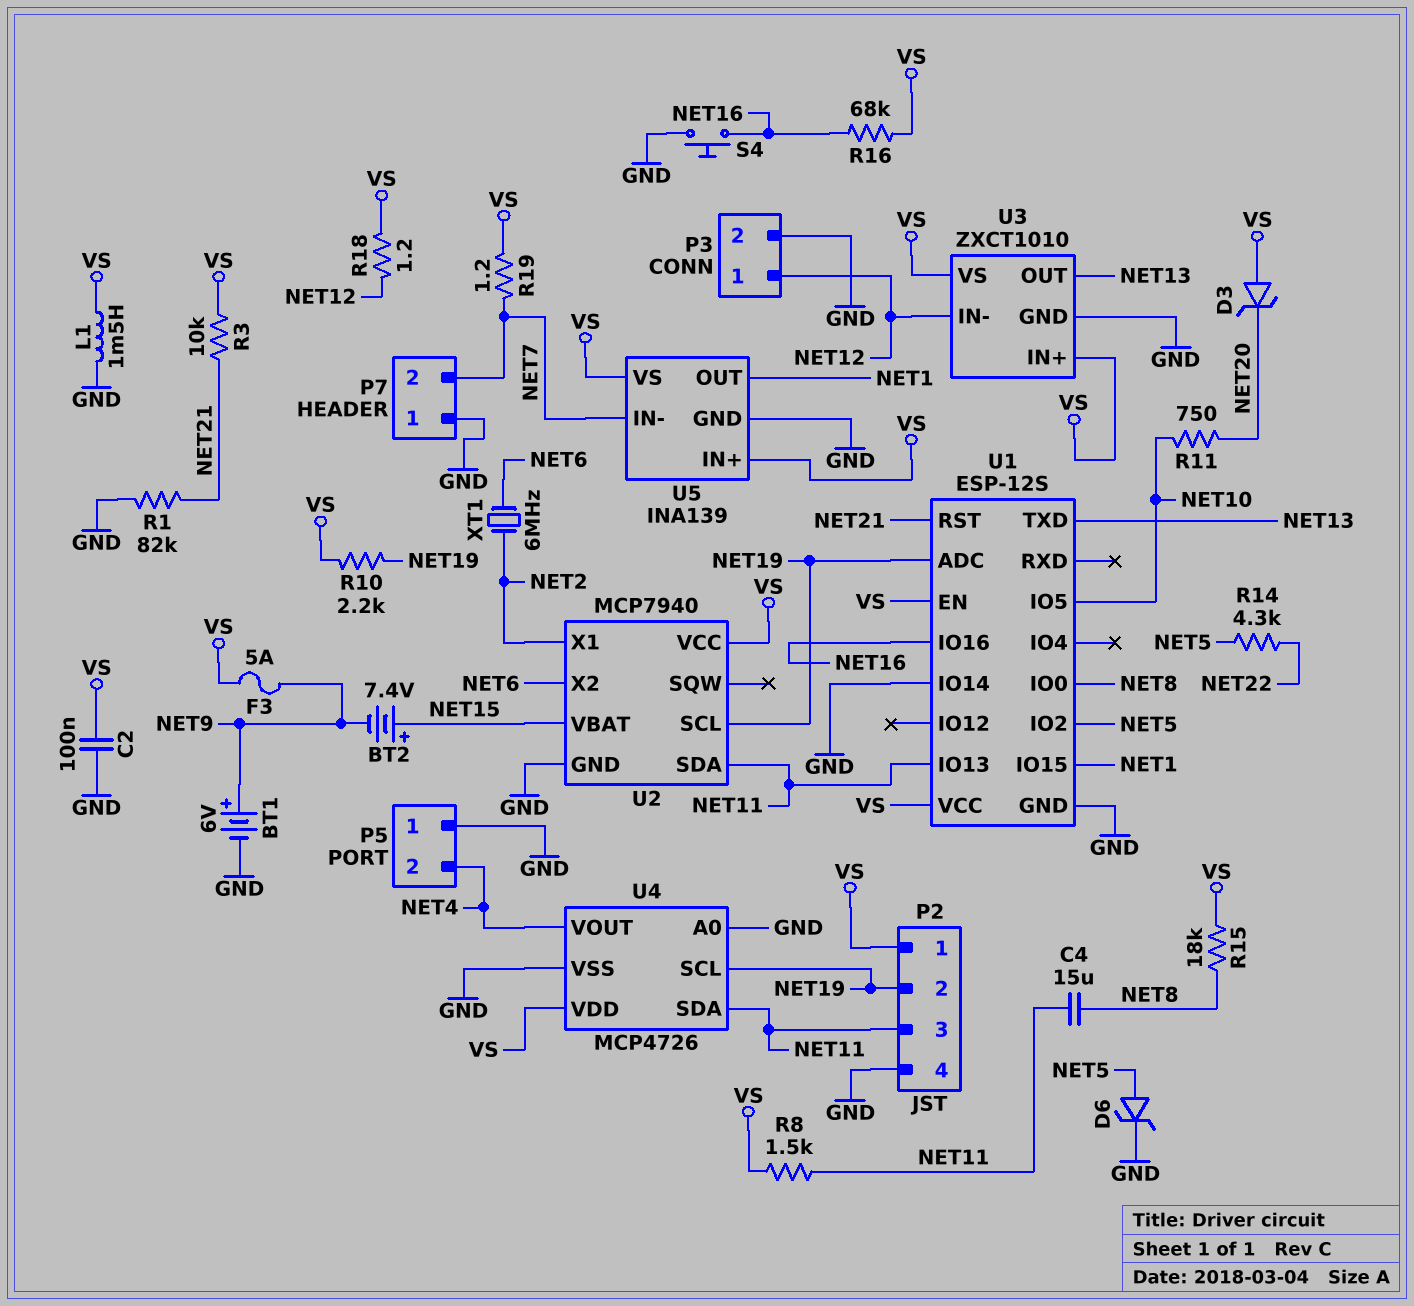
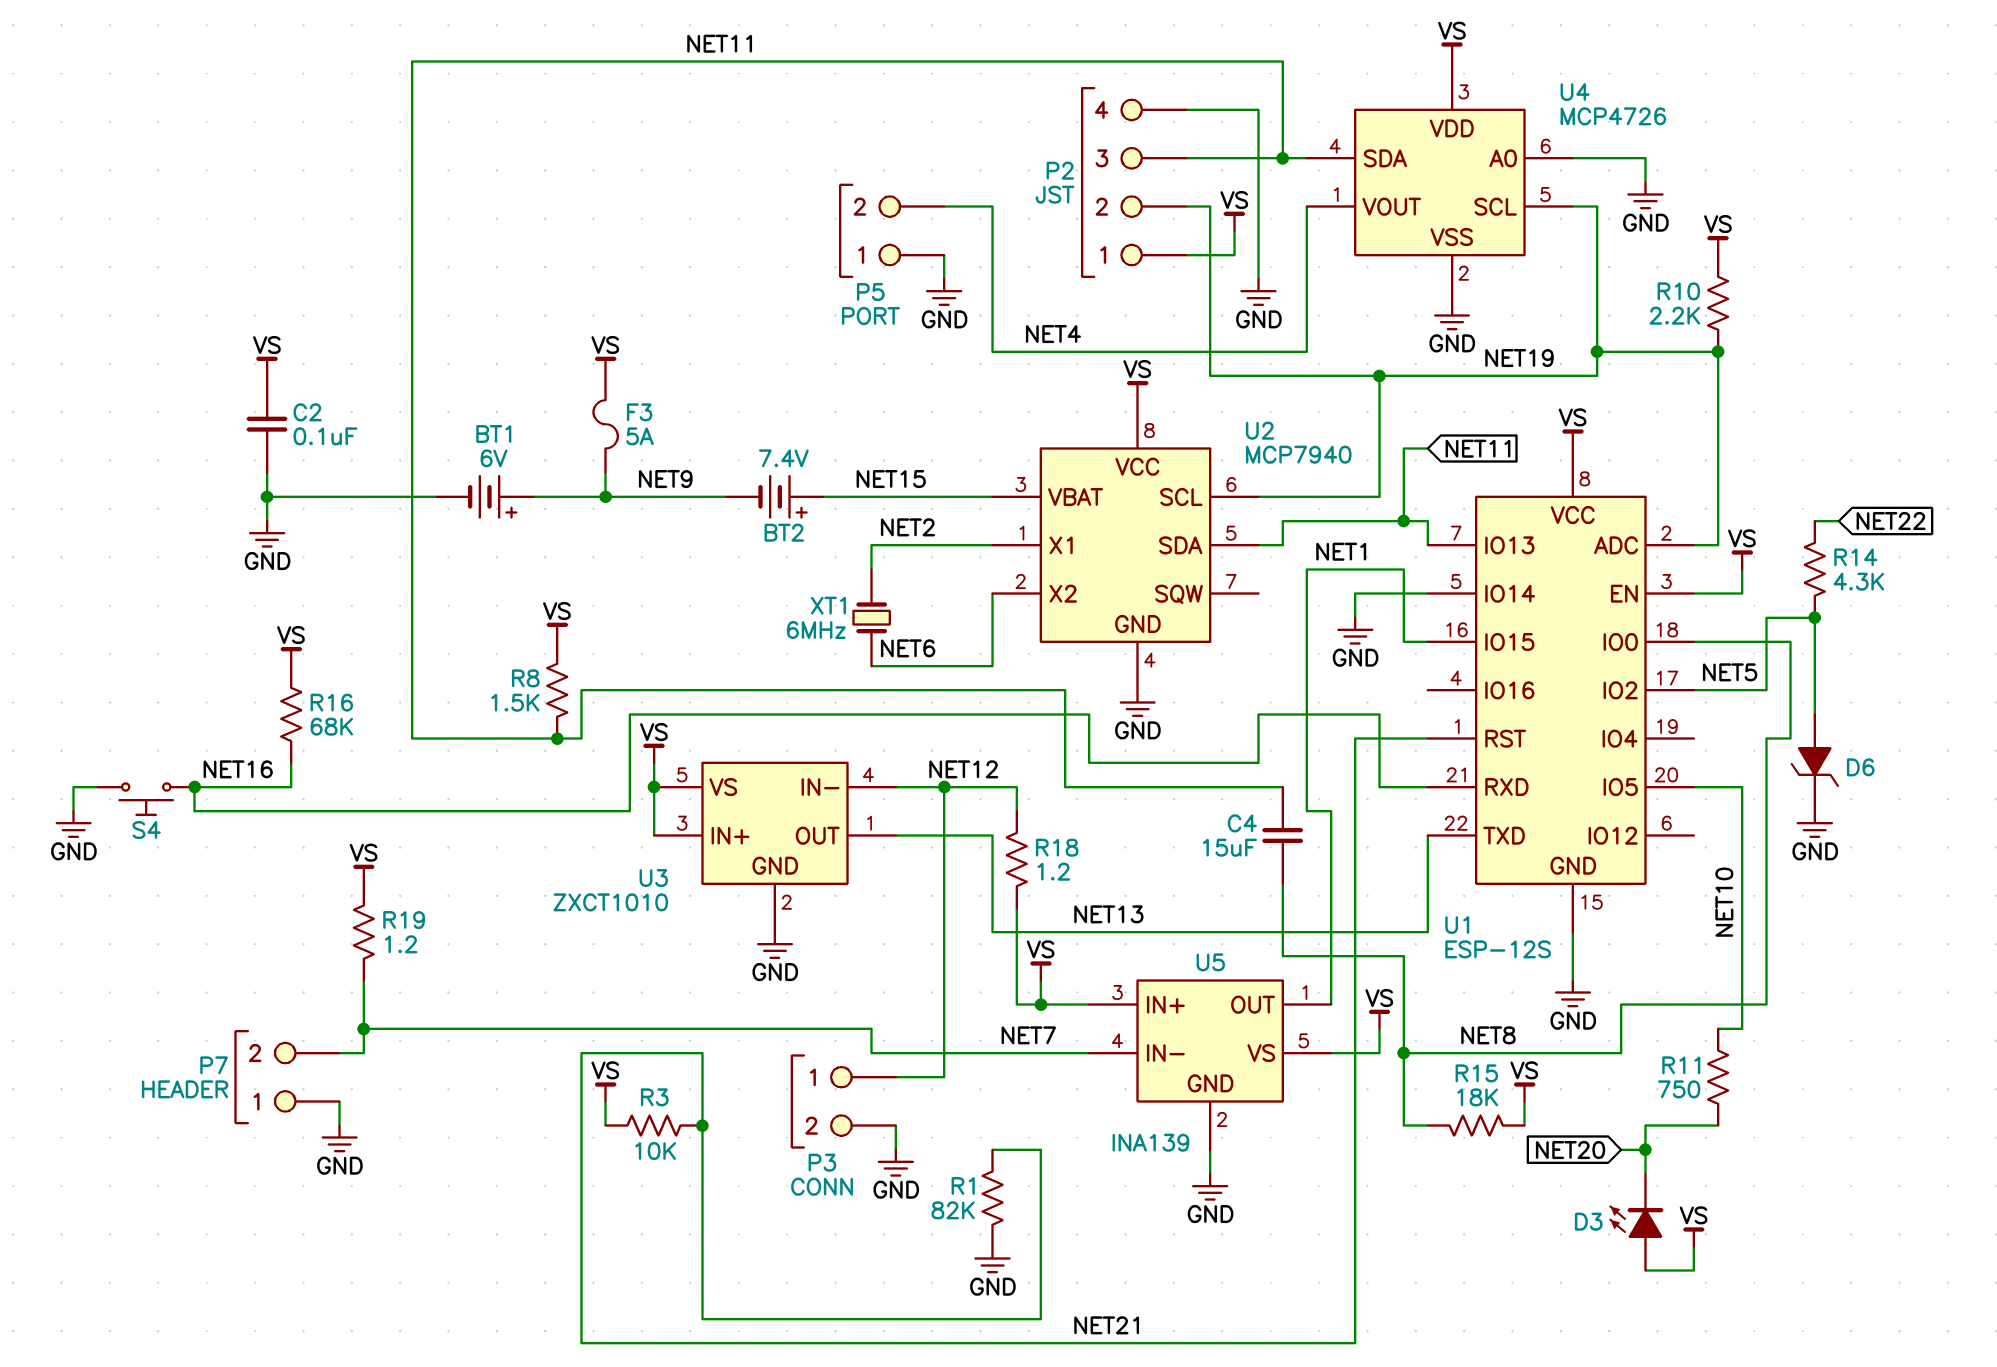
D3: zener (A VS, K NET20) -> LED (A VS, K NET20)
L1: 1.5mH (GND, VS) -> none
U1 pin IO16: NET16 -> none
U1 pin RXD: none -> NET16

